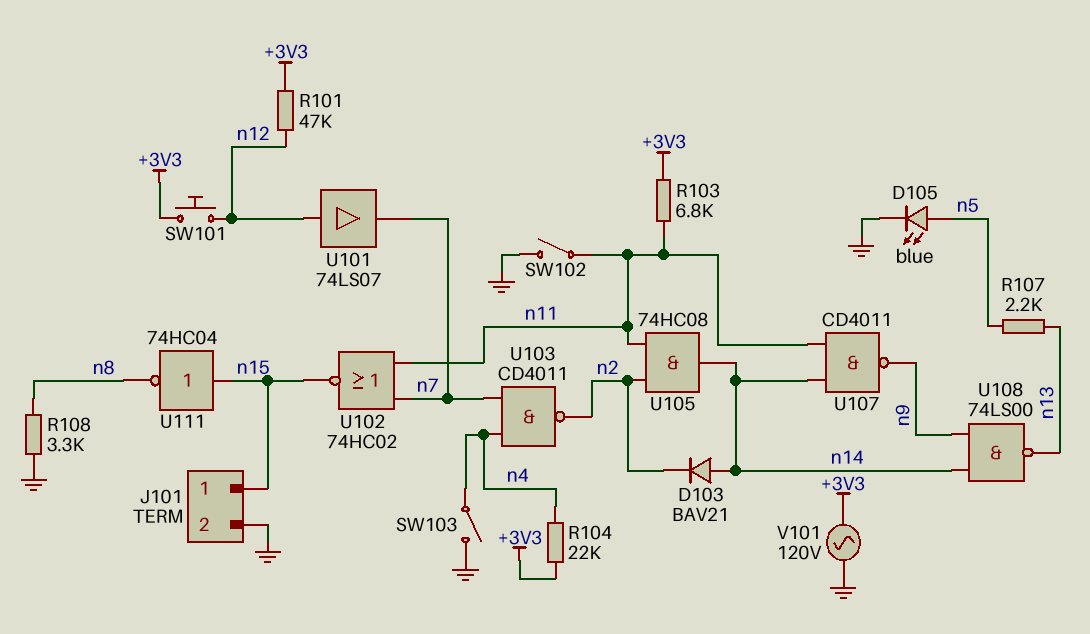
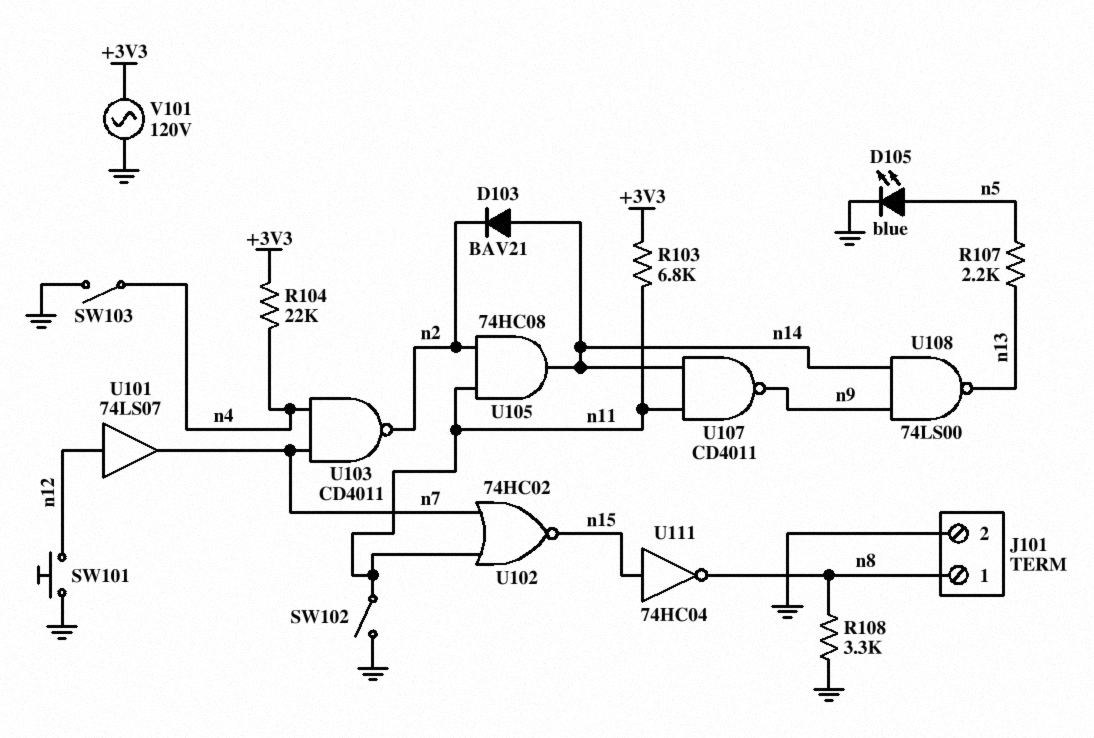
J101 pin 1: n15 -> n8
R101: 47k (+3V3, n12) -> none
SW101: button (+3V3, n12) -> button (GND, n12)

